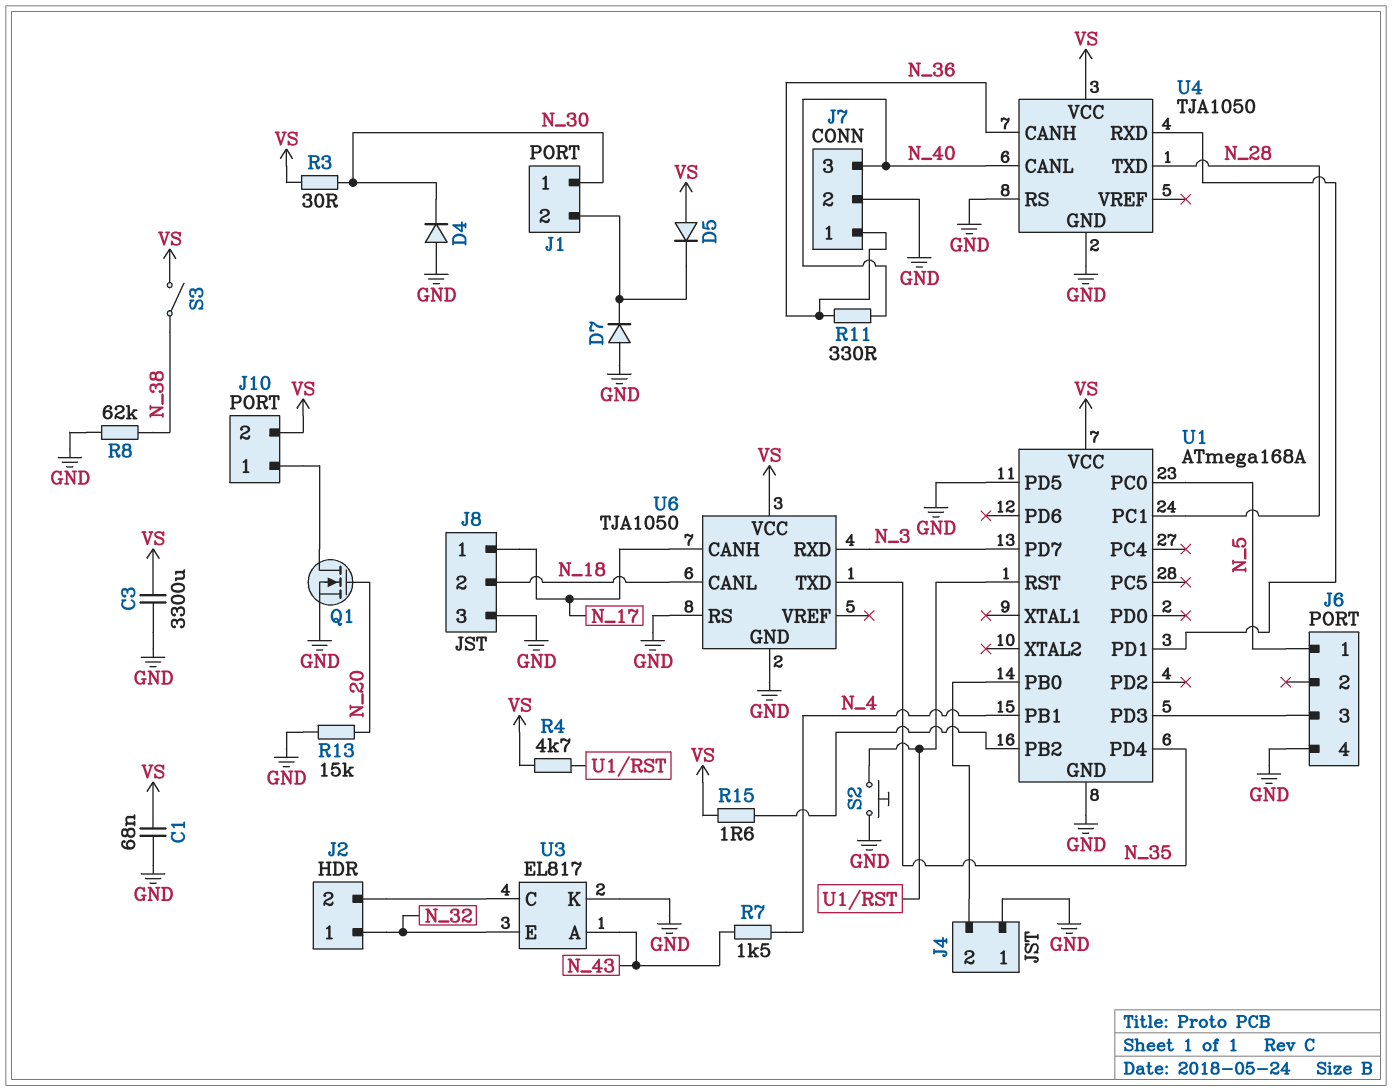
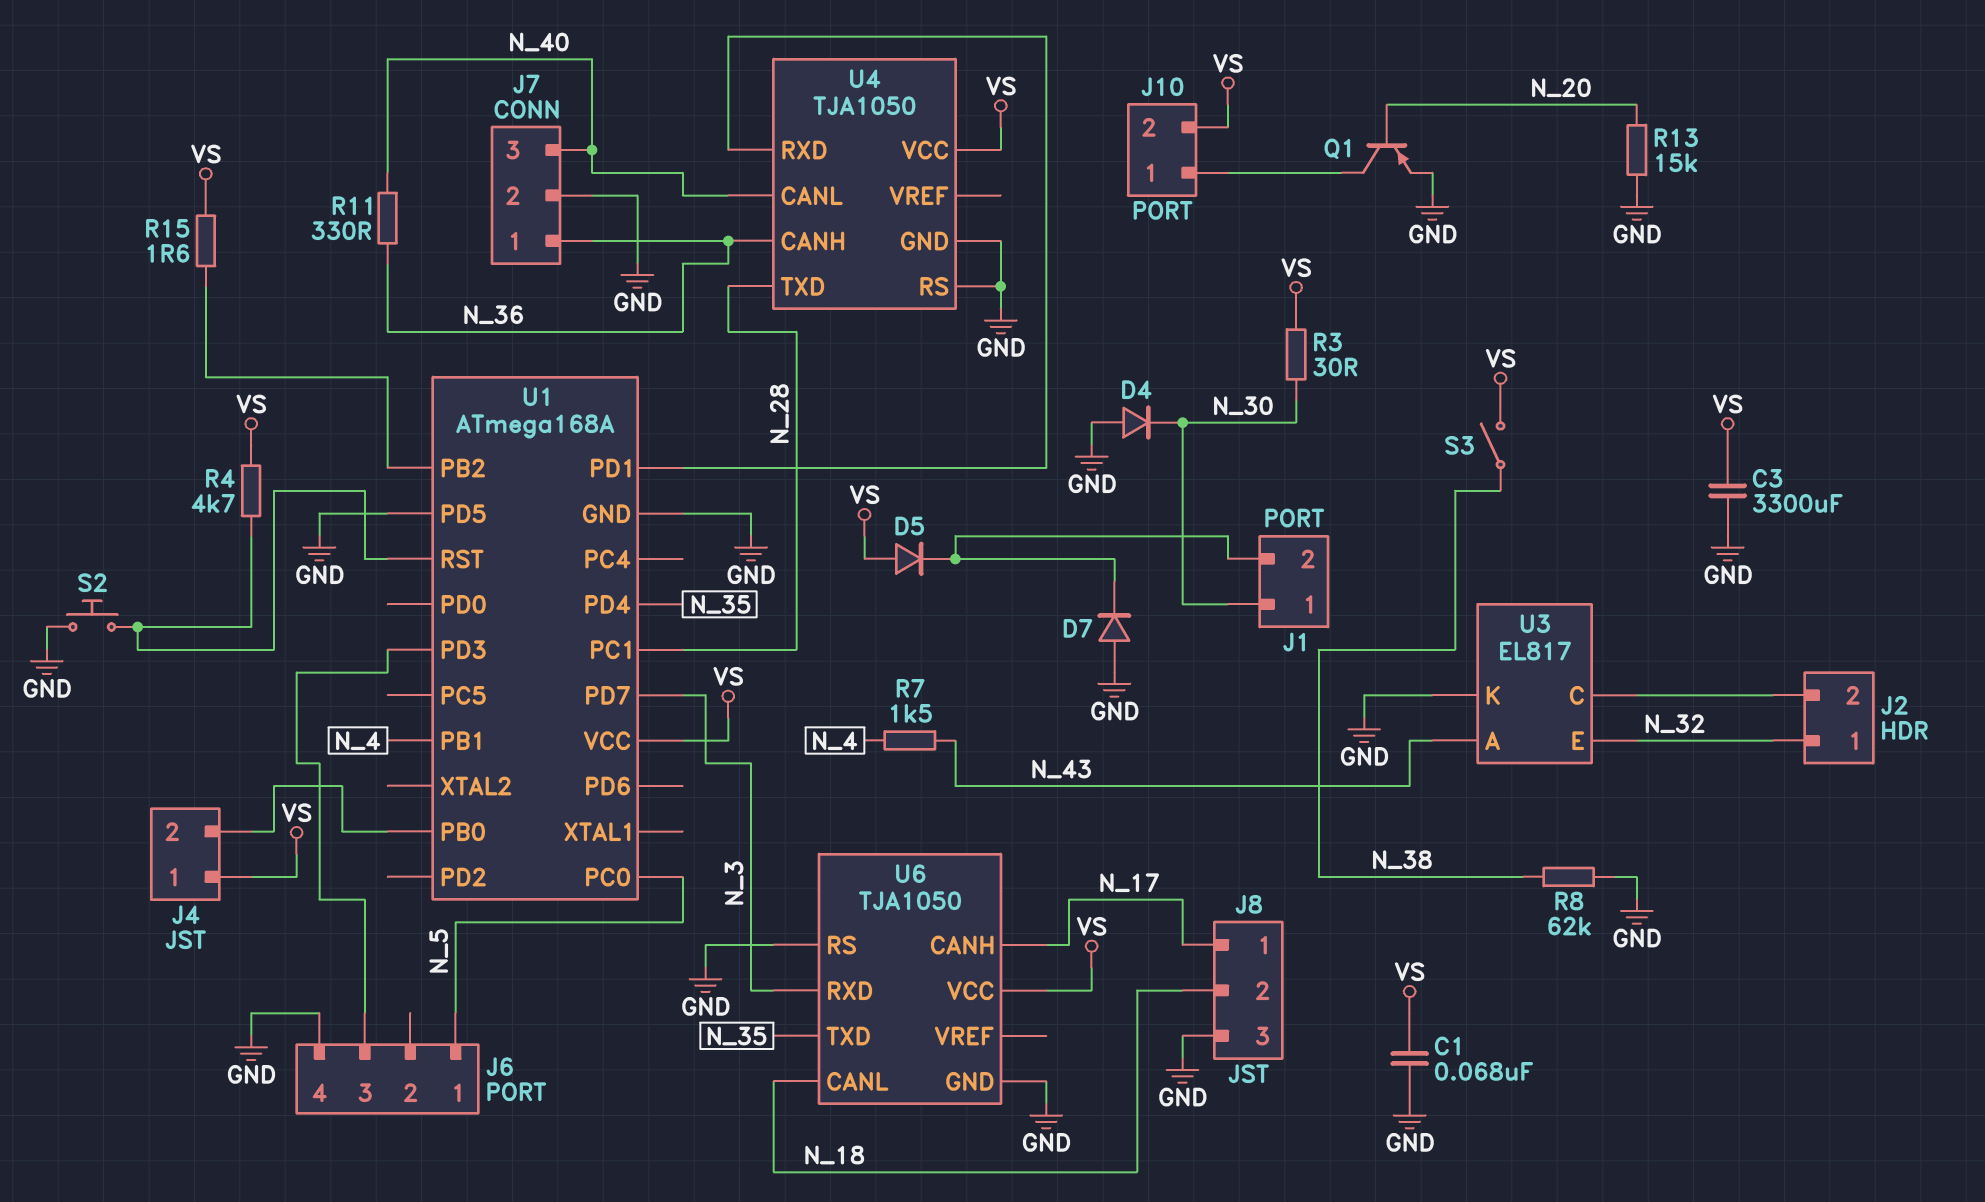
J4 pin 1: GND -> VS
Q1: NMOS (G N_20, D J10/1, S GND) -> PNP (B N_20, C J10/1, E GND)

